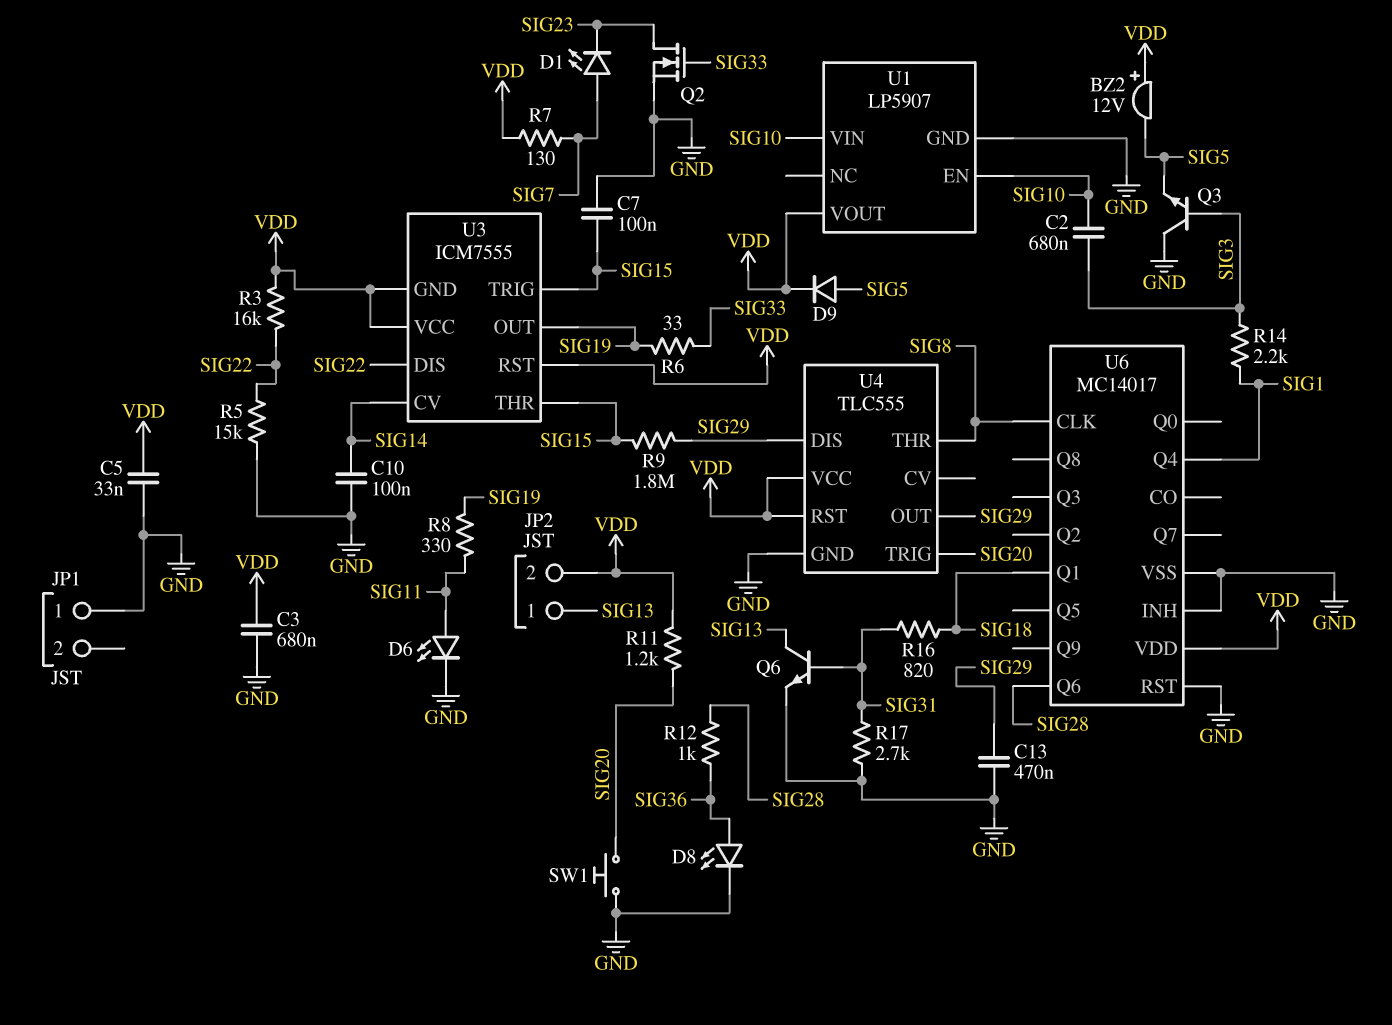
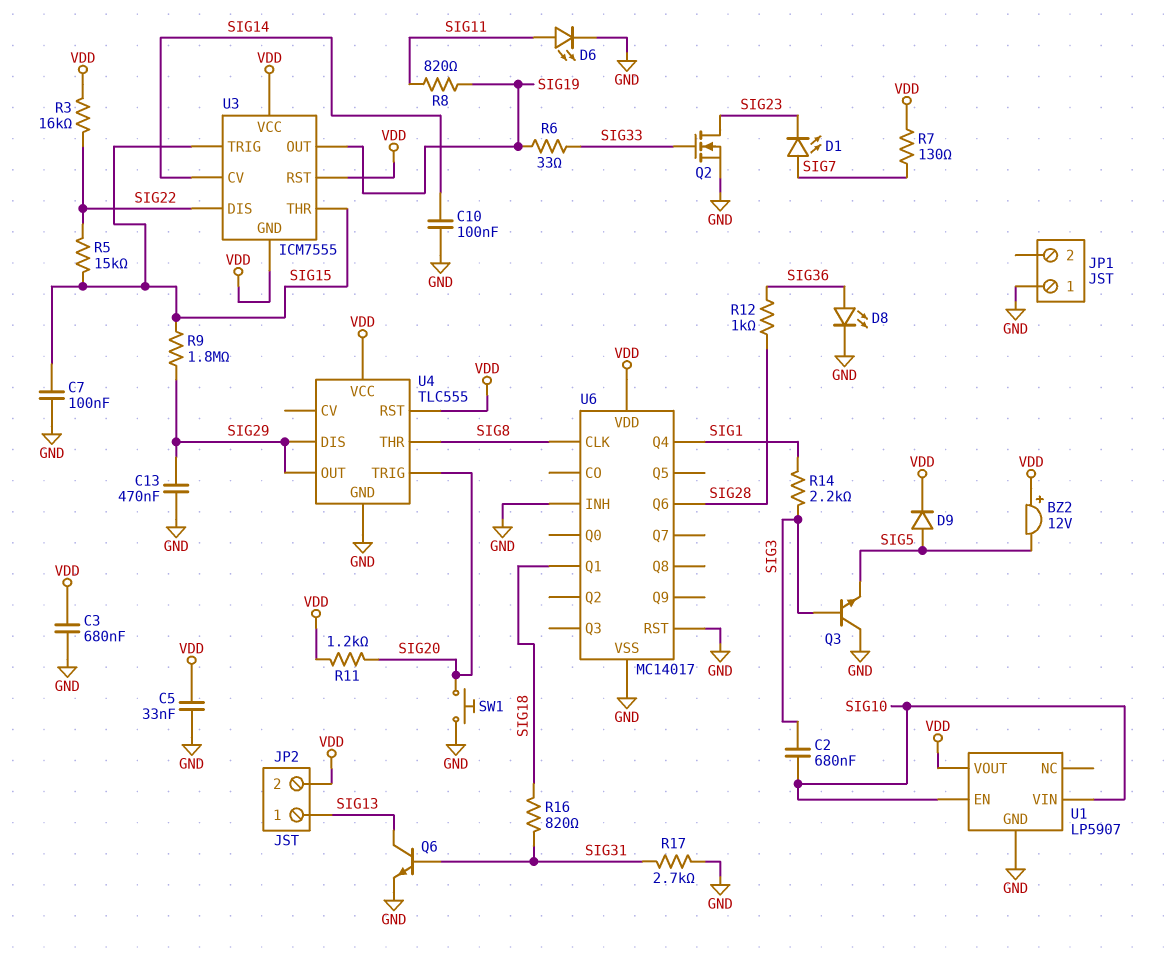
R5: 15k (GND, SIG22) -> 15k (SIG15, SIG22)
R8: 330 (SIG11, SIG19) -> 820 (SIG11, SIG19)

